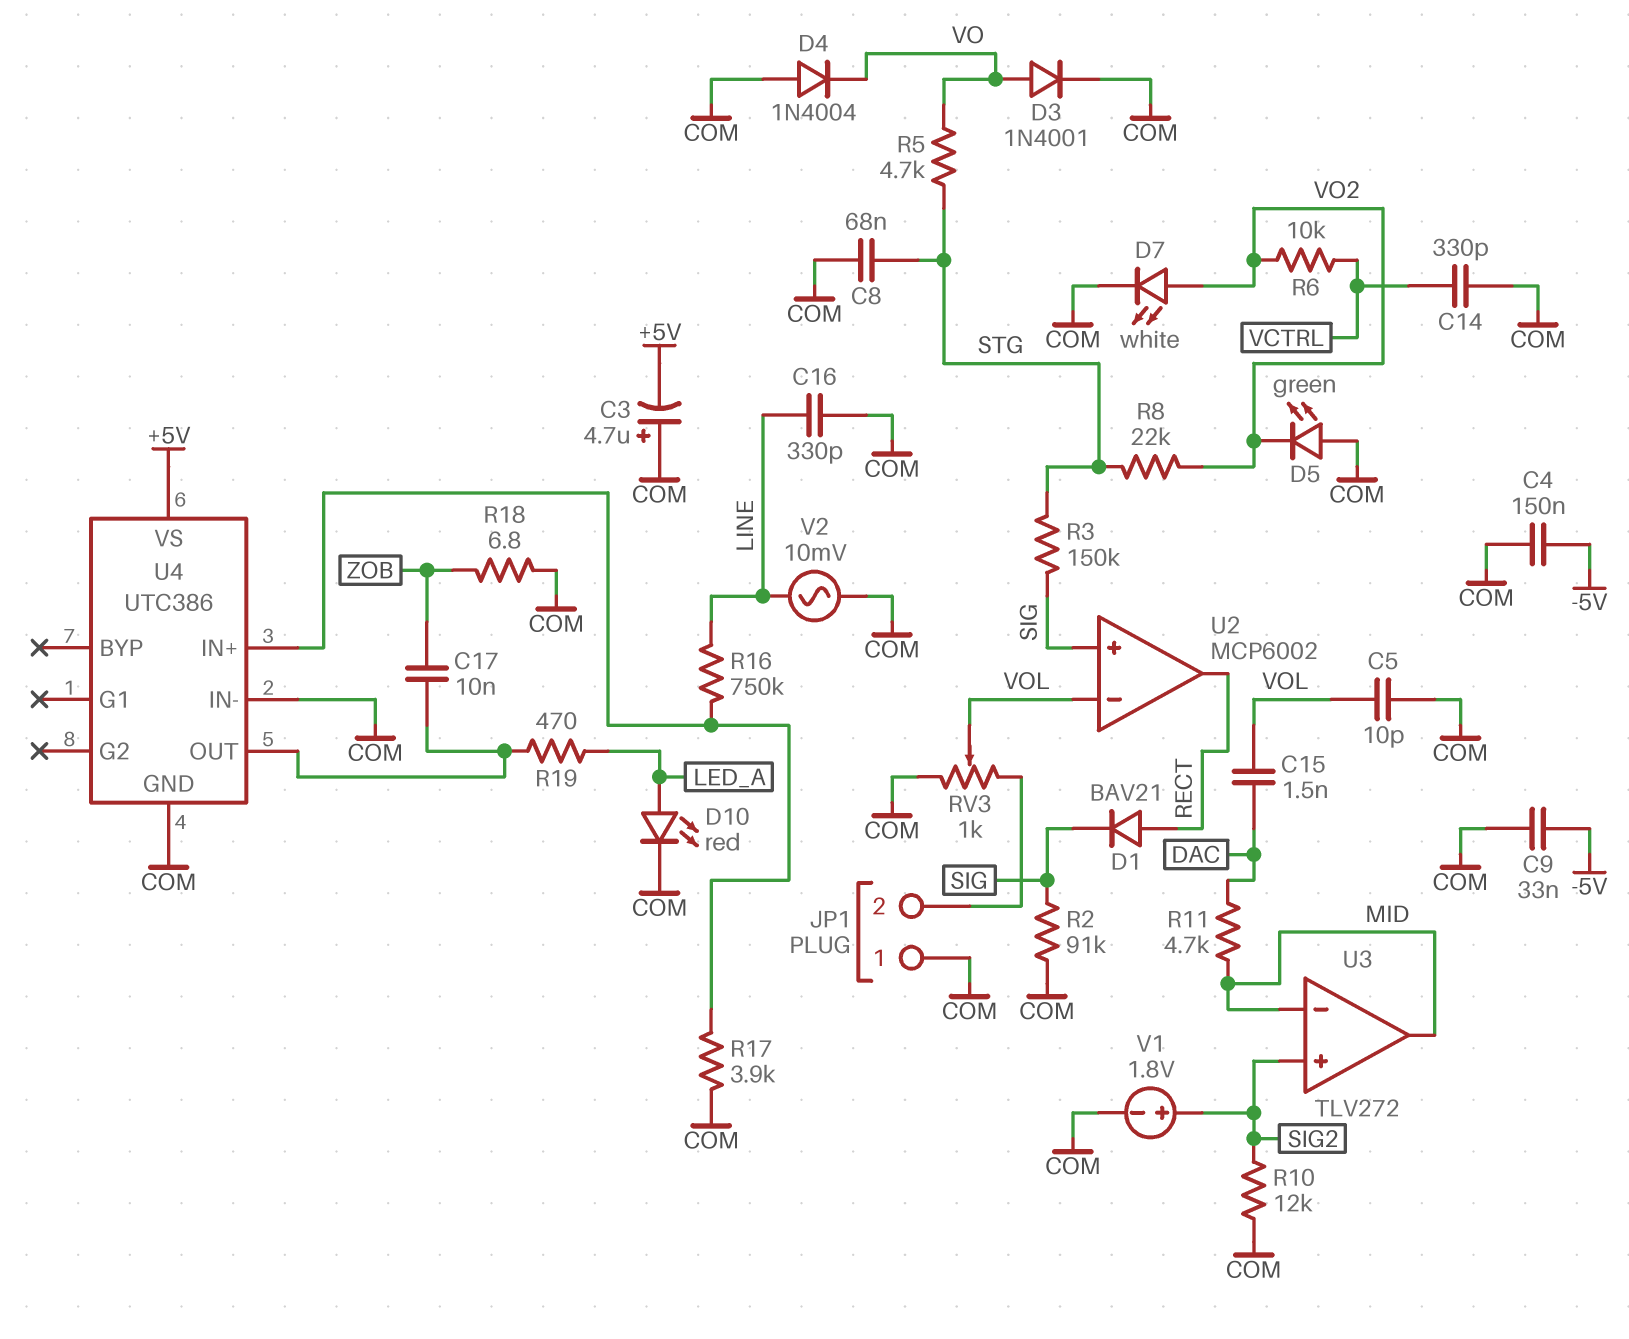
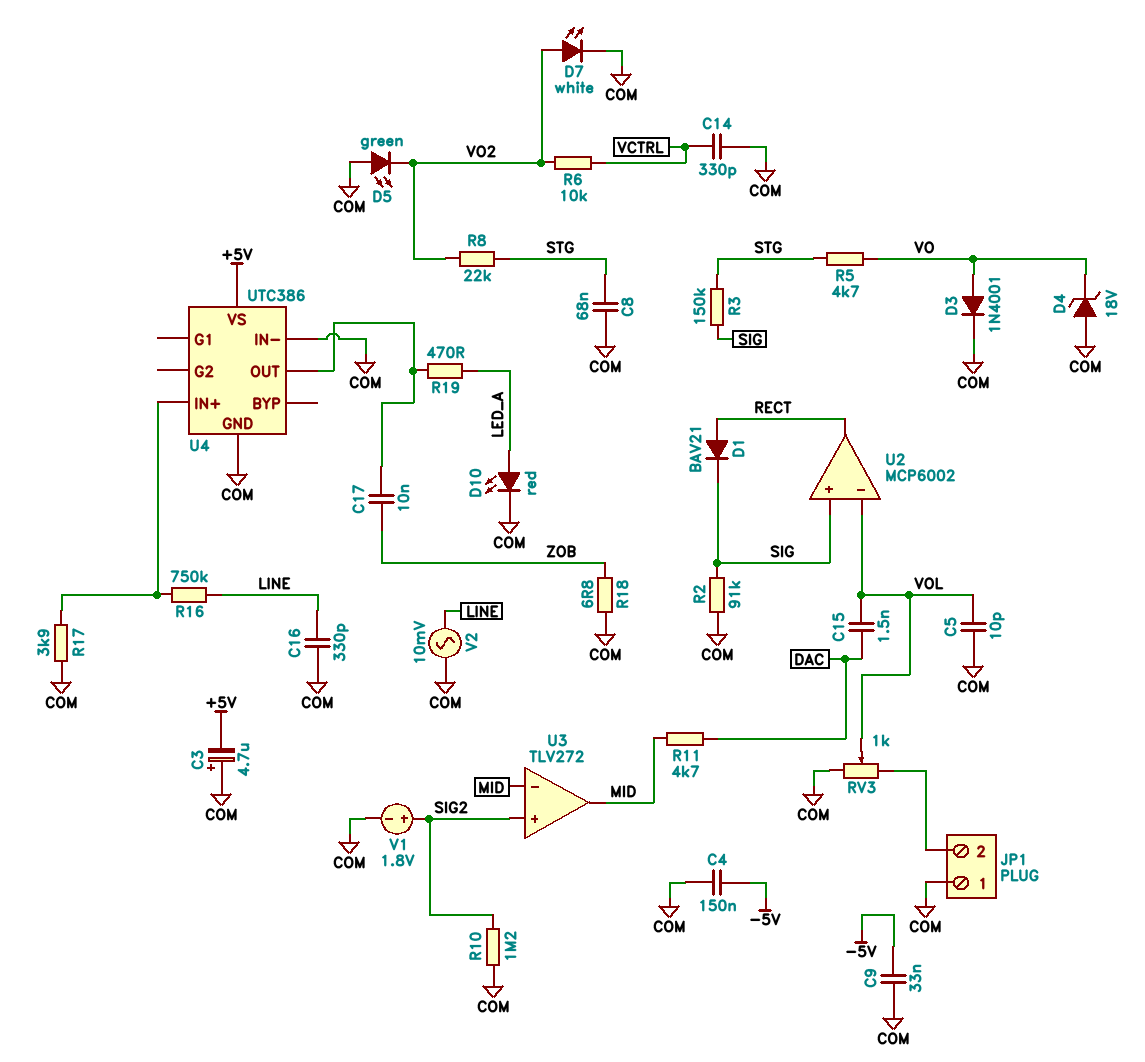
D4: diode 1N4004 (A COM, K VO) -> zener 18V (A COM, K VO)
R10: 12k (COM, SIG2) -> 1.2M (COM, SIG2)

